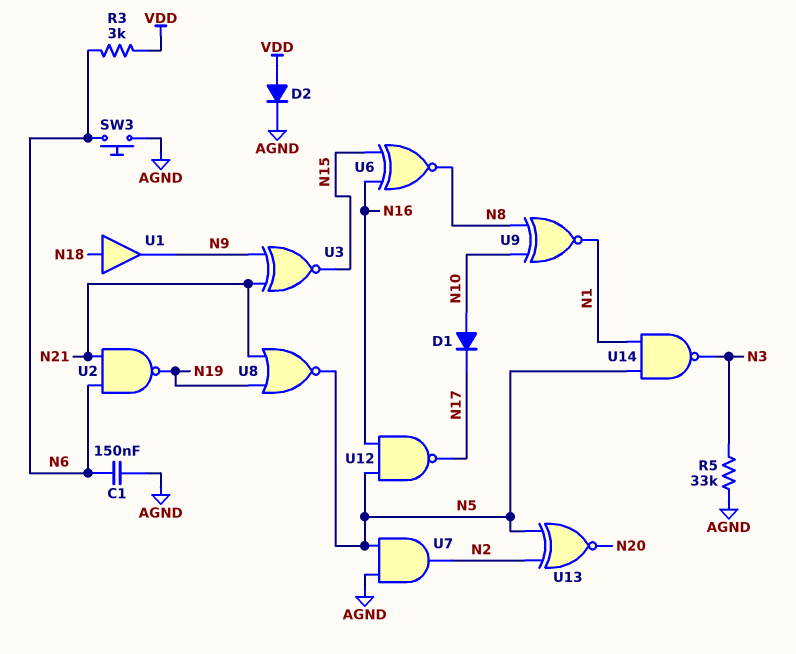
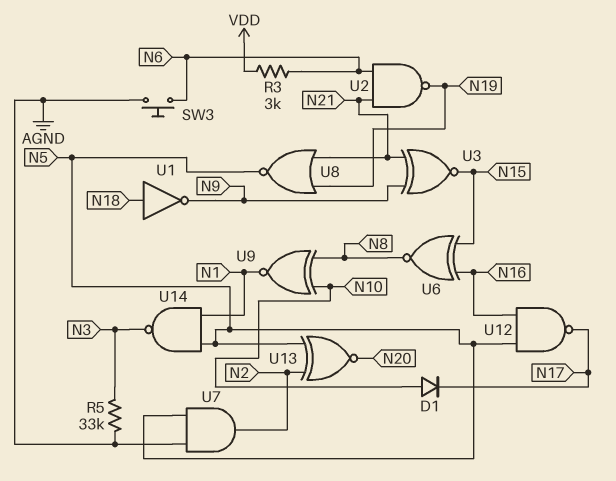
C1: 150nF (AGND, N6) -> none
D2: diode (A VDD, K AGND) -> none
U1: buffer (in N18, out N9) -> NOT (in N18, out N9)

